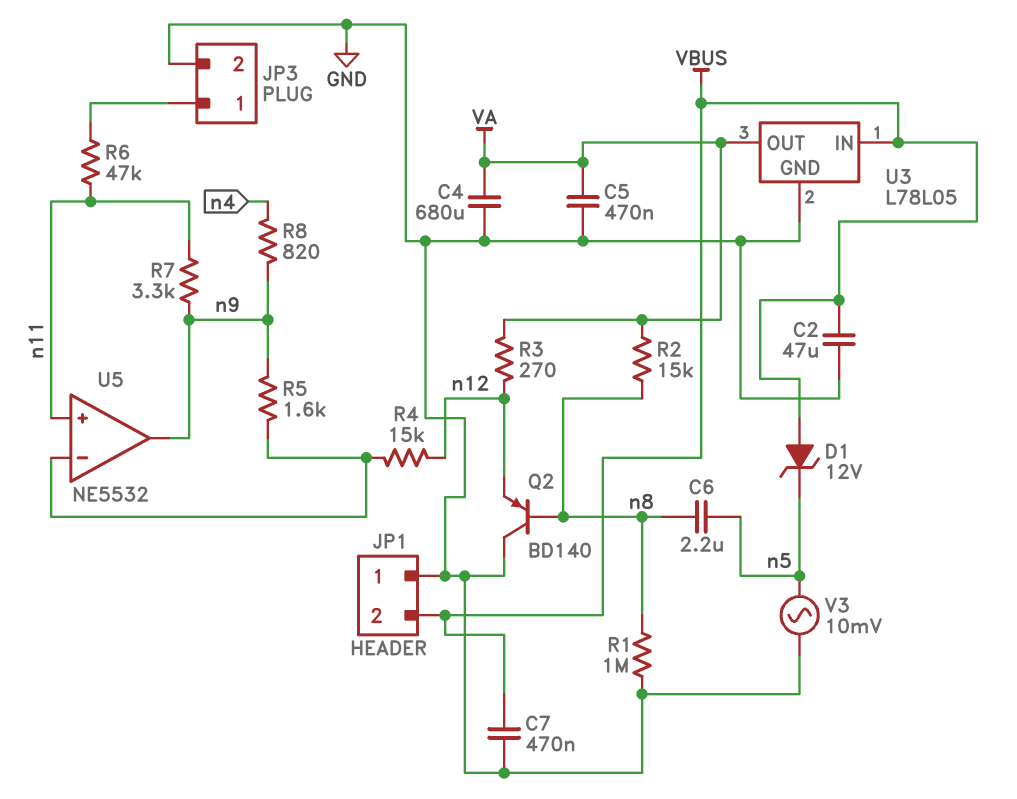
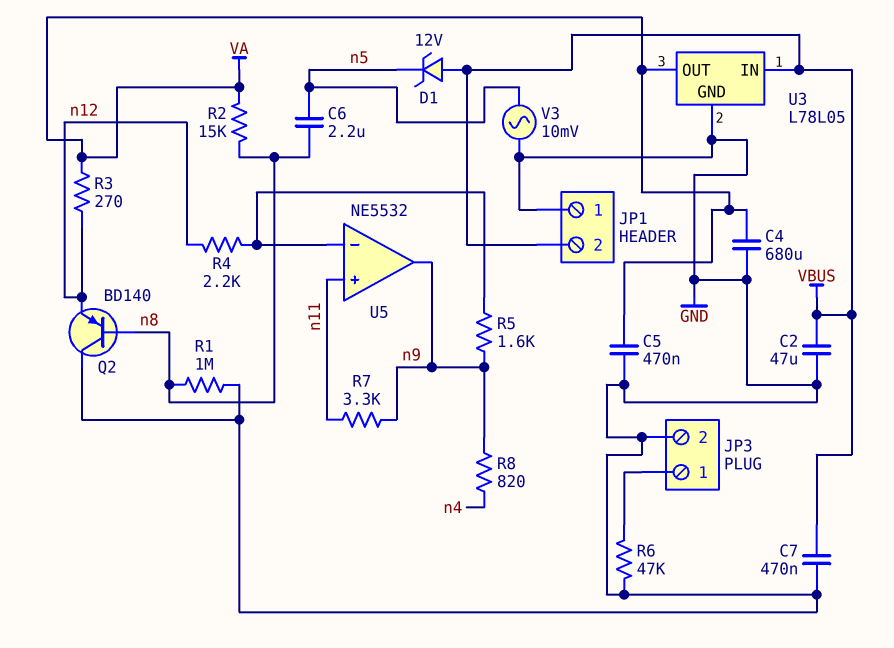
R4: 15k (U5/in-, n12) -> 2.2k (U5/in-, n12)
R6: 47k (JP3/1, n11) -> 47k (GND, JP3/1)

